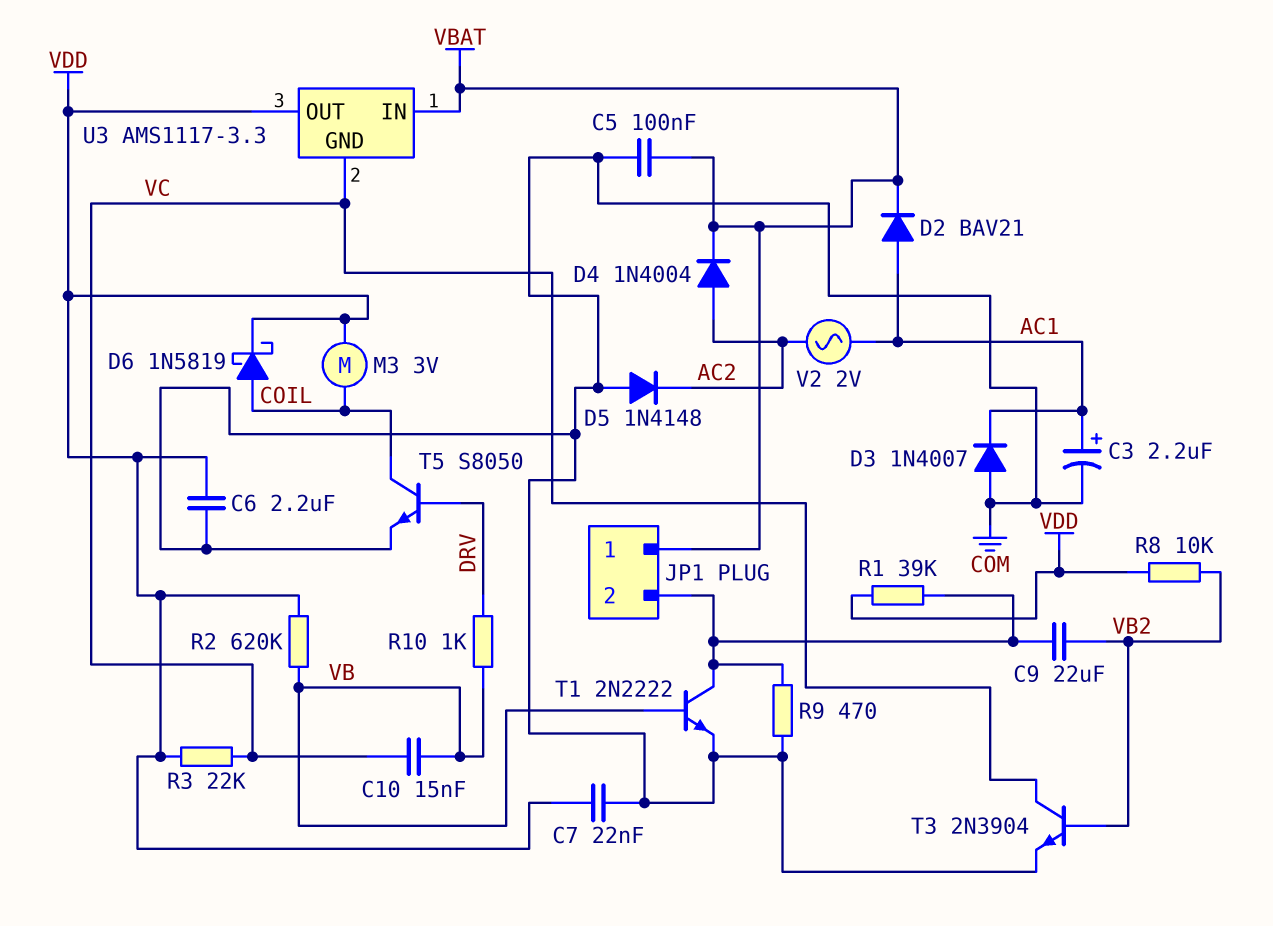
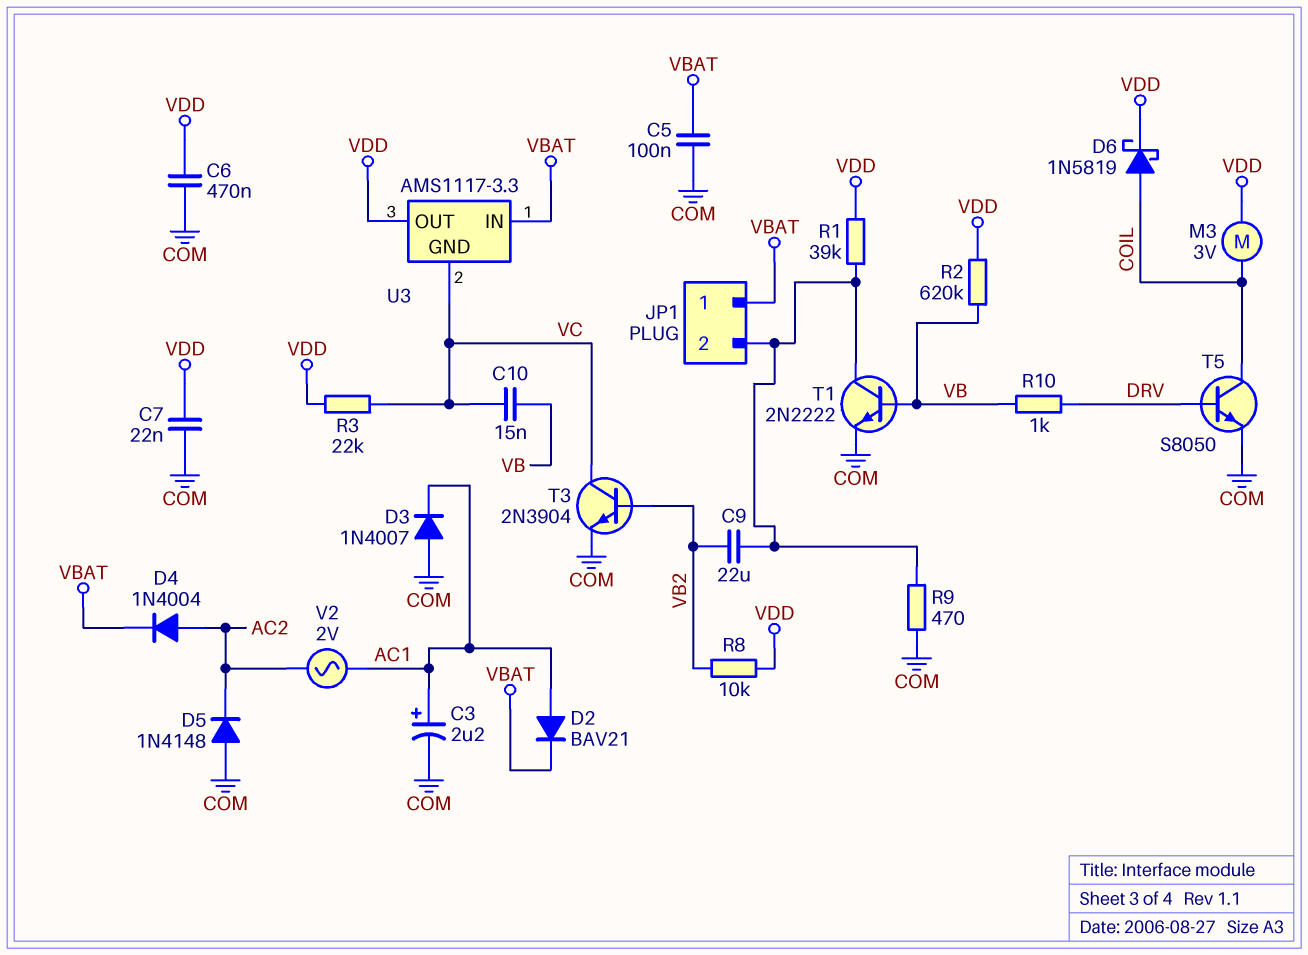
C6: 2.2uF (COM, VDD) -> 470nF (COM, VDD)

